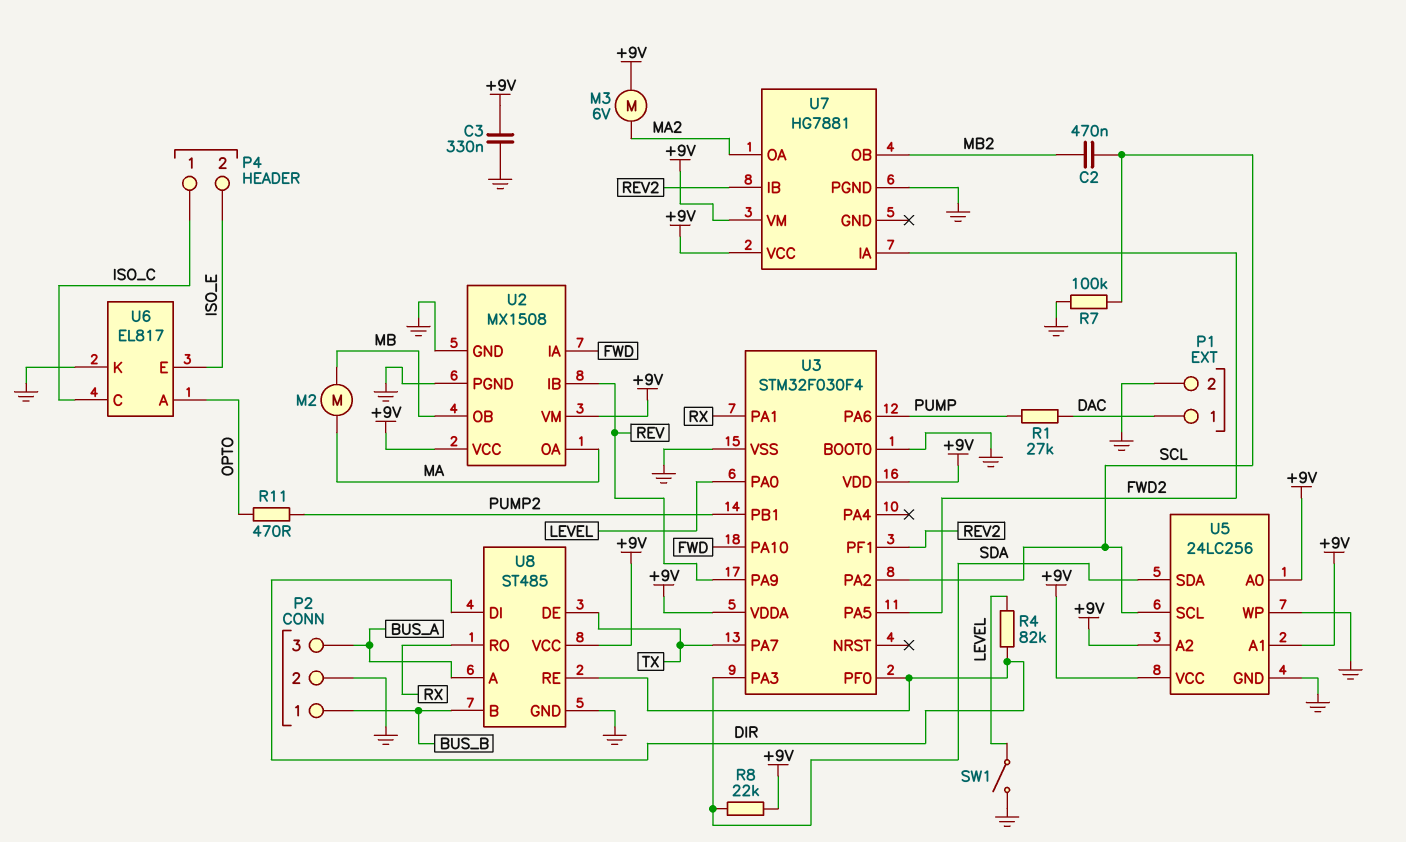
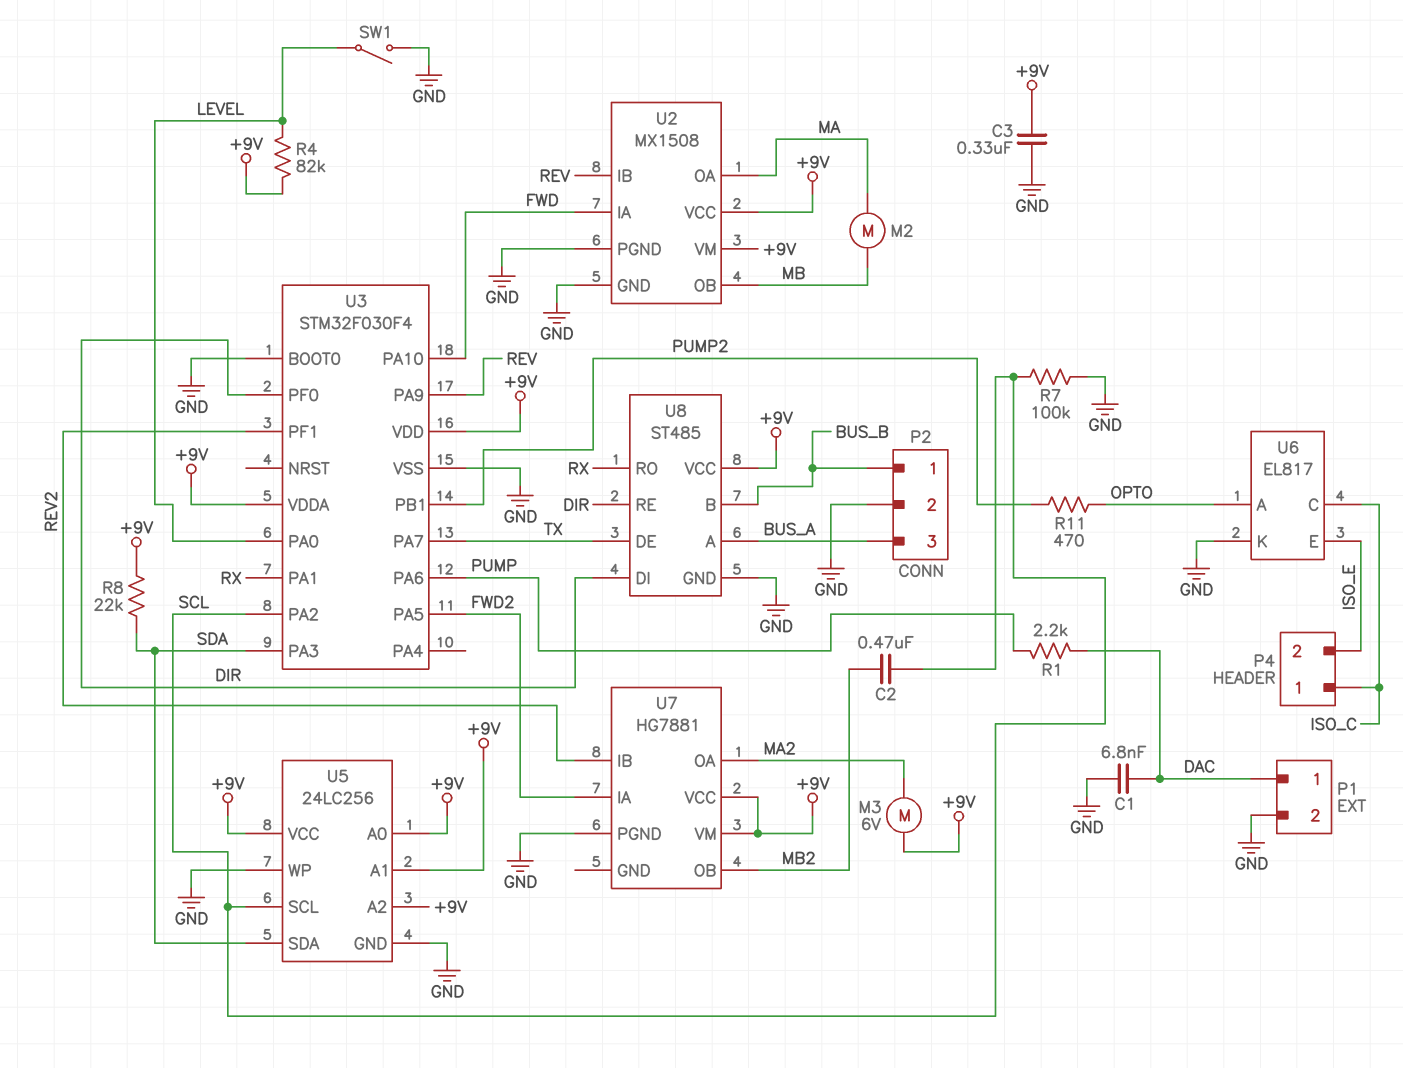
C1: none -> 6.8nF (DAC, GND)
R1: 27k (DAC, PUMP) -> 2.2k (DAC, PUMP)
R4: 82k (DIR, LEVEL) -> 82k (+9V, LEVEL)

